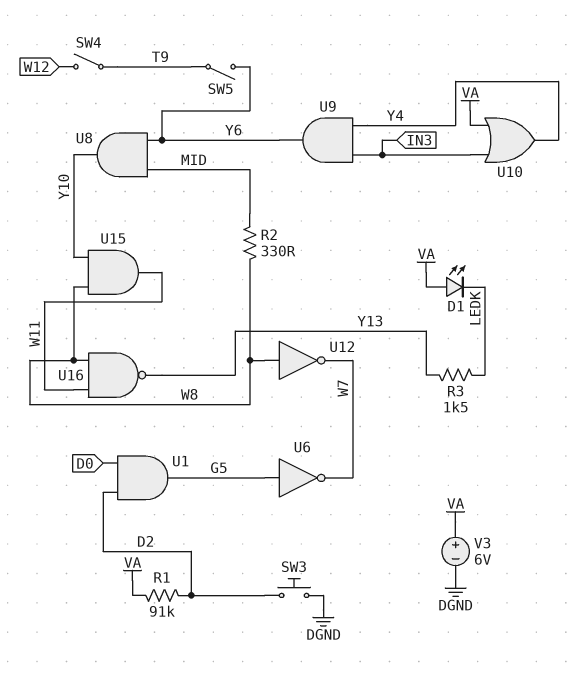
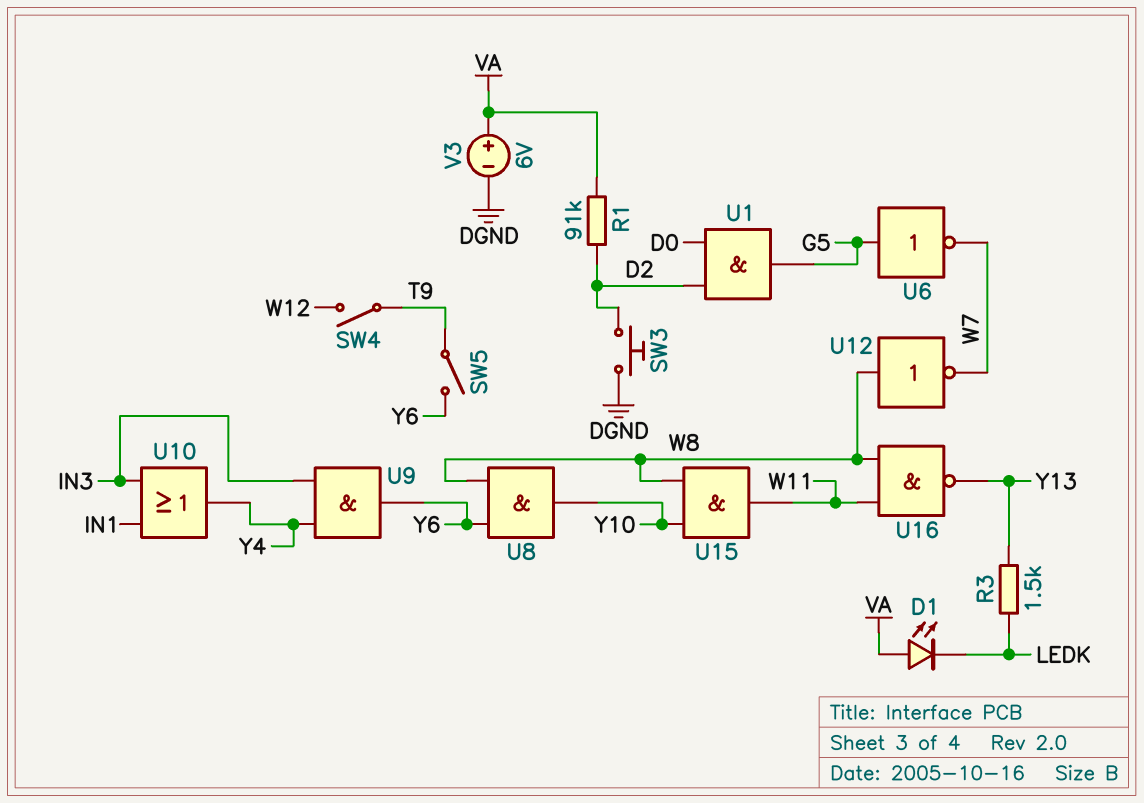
R2: 330 (MID, W8) -> none
U8: AND (in MID, in Y6, out Y10) -> AND (in W8, in Y6, out Y10)
U10: OR (in IN3, in VA, out Y4) -> OR (in IN1, in IN3, out Y4)

